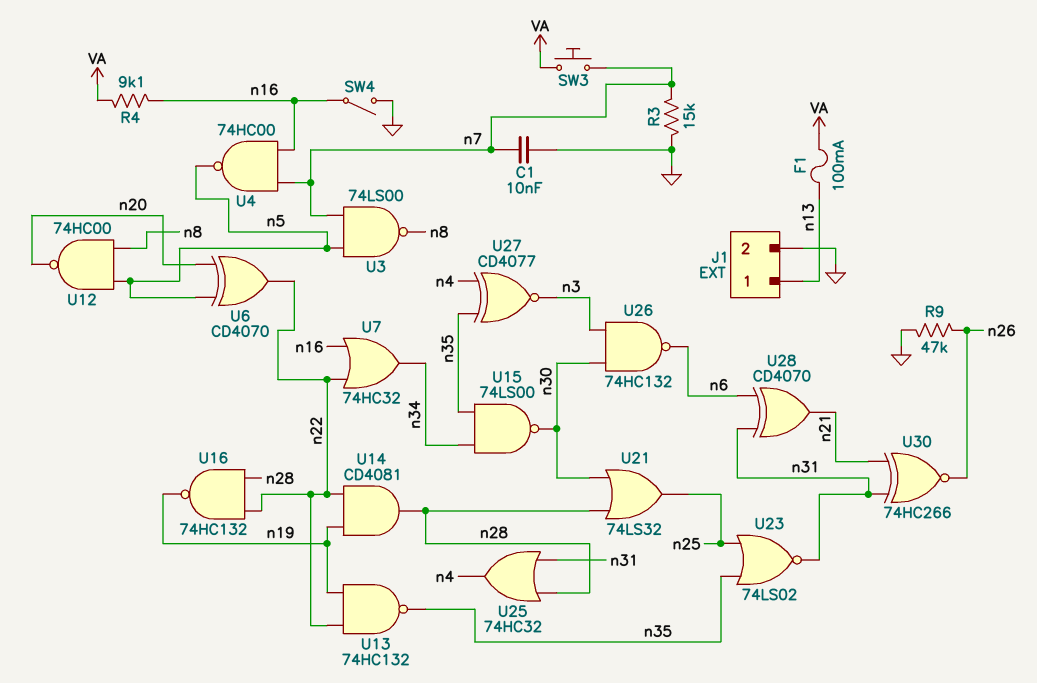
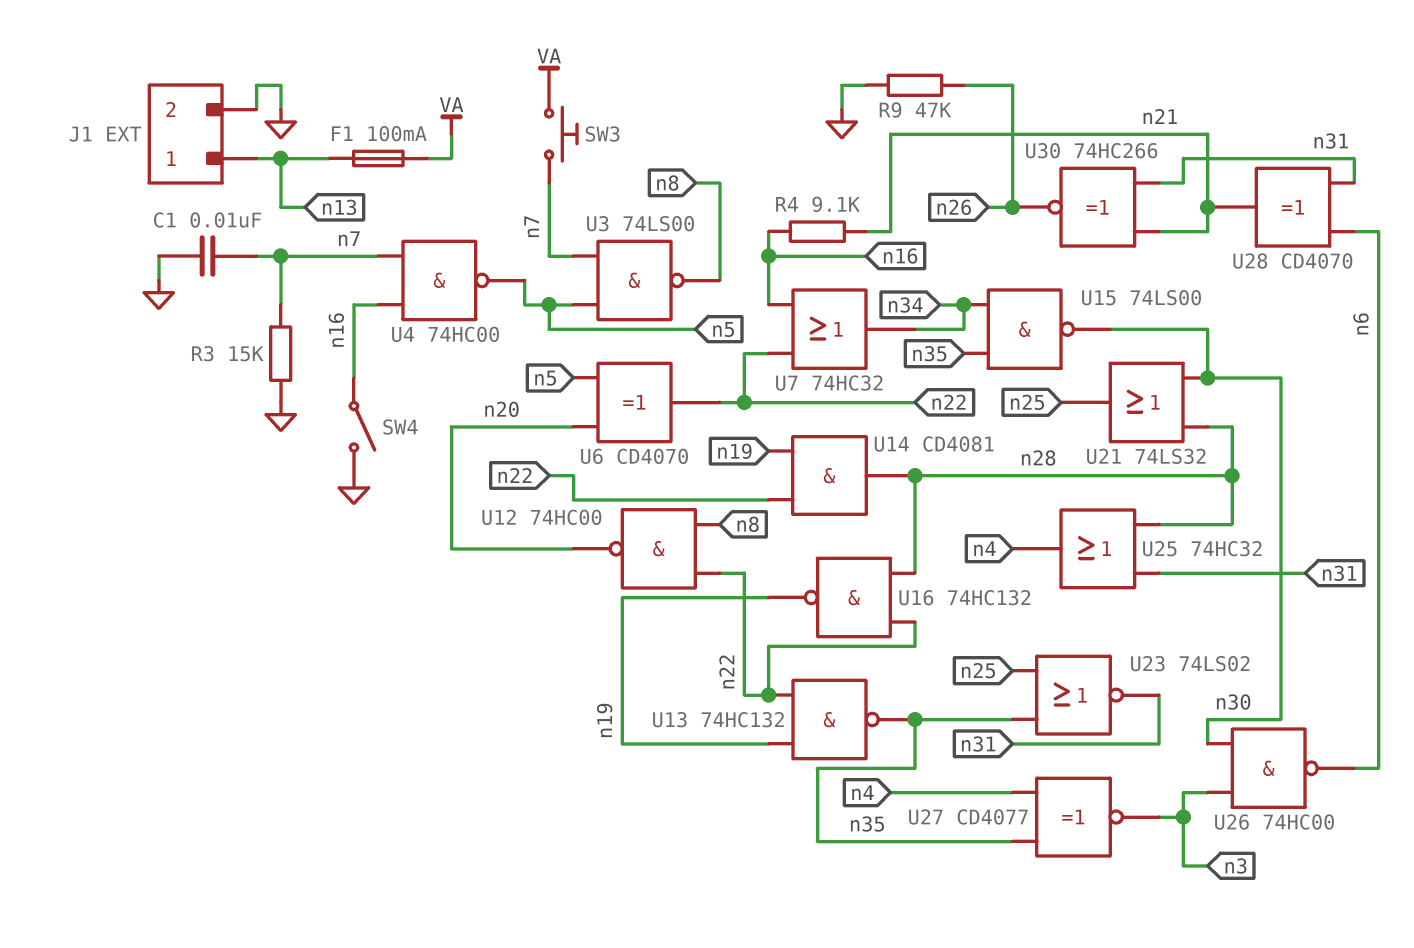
R4: 9.1k (VA, n16) -> 9.1k (n16, n21)
U12: NAND 74HC00 (in n5, in n8, out n20) -> NAND 74HC00 (in n8, in n22, out n20)
U26: NAND 74HC132 (in n3, in n30, out n6) -> NAND 74HC00 (in n3, in n30, out n6)

